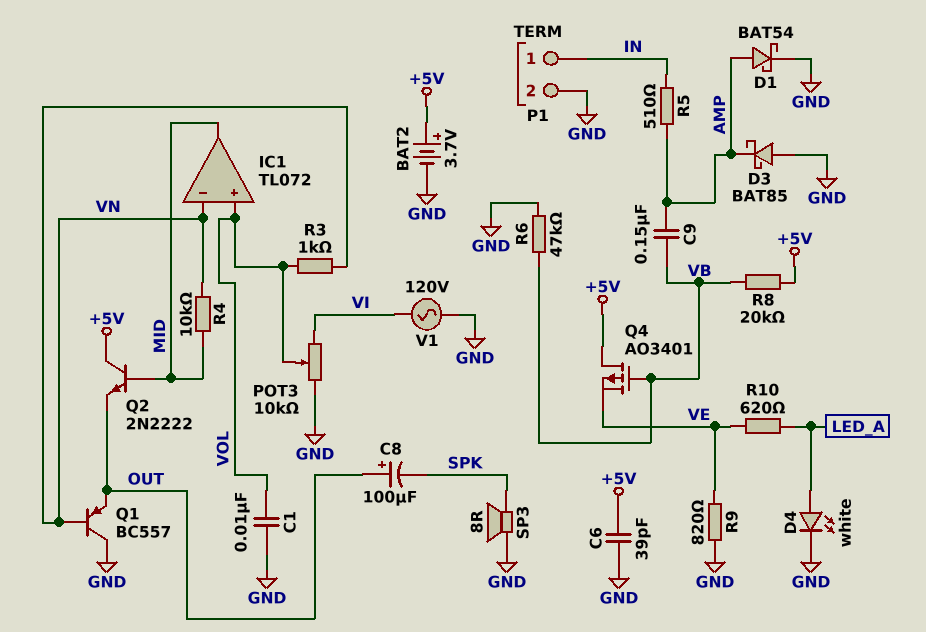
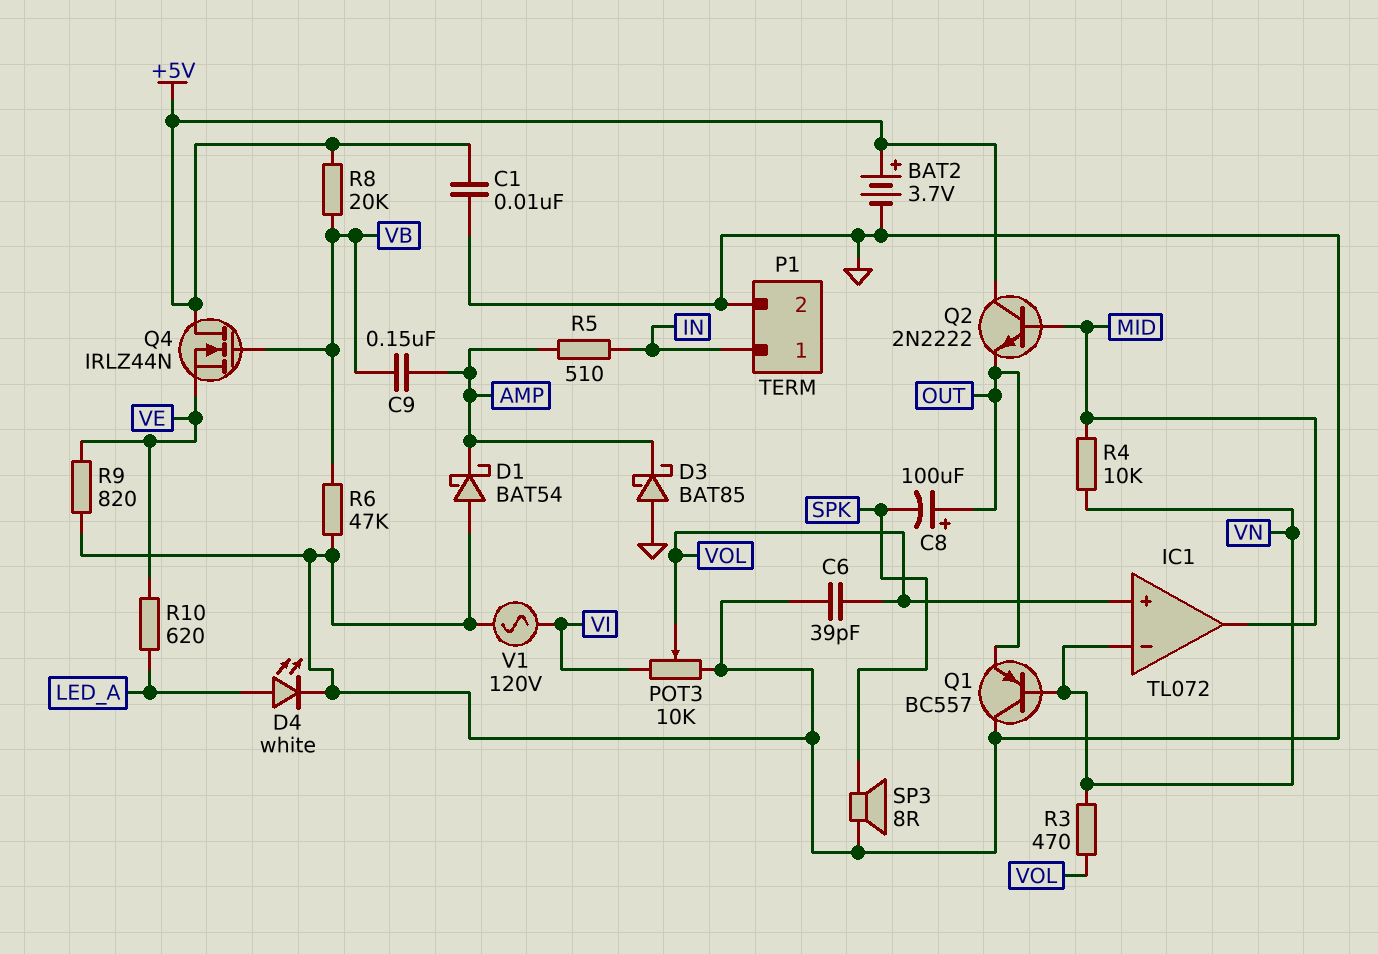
C1: 10nF (GND, VOL) -> 10nF (+5V, GND)
C6: 39pF (+5V, GND) -> 39pF (GND, VOL)
D1: schottky BAT54 (A AMP, K GND) -> schottky BAT54 (A GND, K AMP)
Q4: PMOS AO3401 (G VB, D +5V, S VE) -> NMOS IRLZ44N (G VB, D +5V, S VE)
R3: 1k (VN, VOL) -> 470 (VN, VOL)

